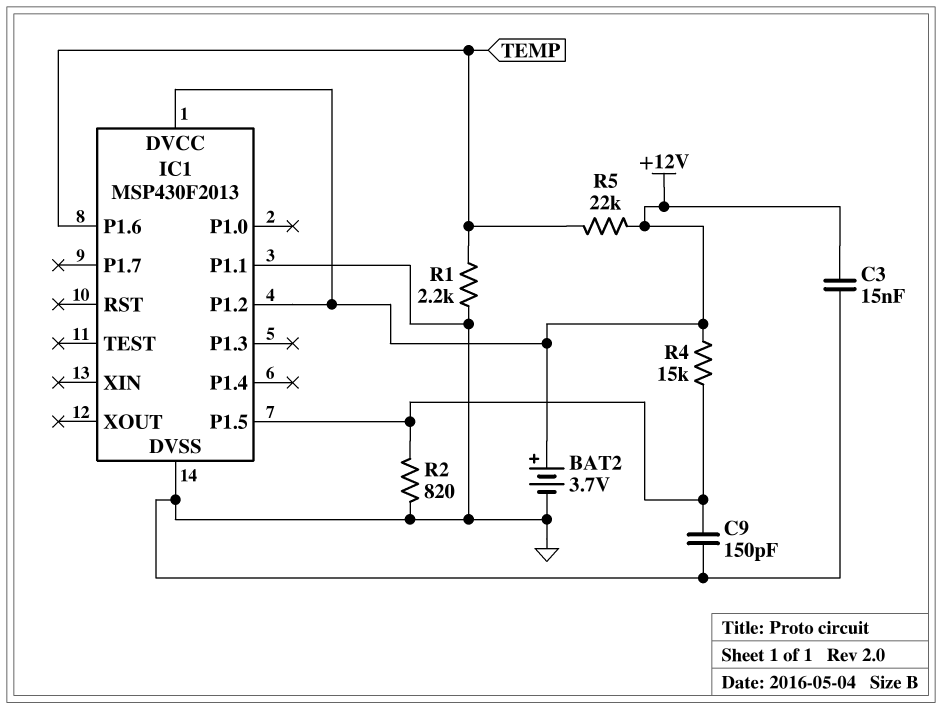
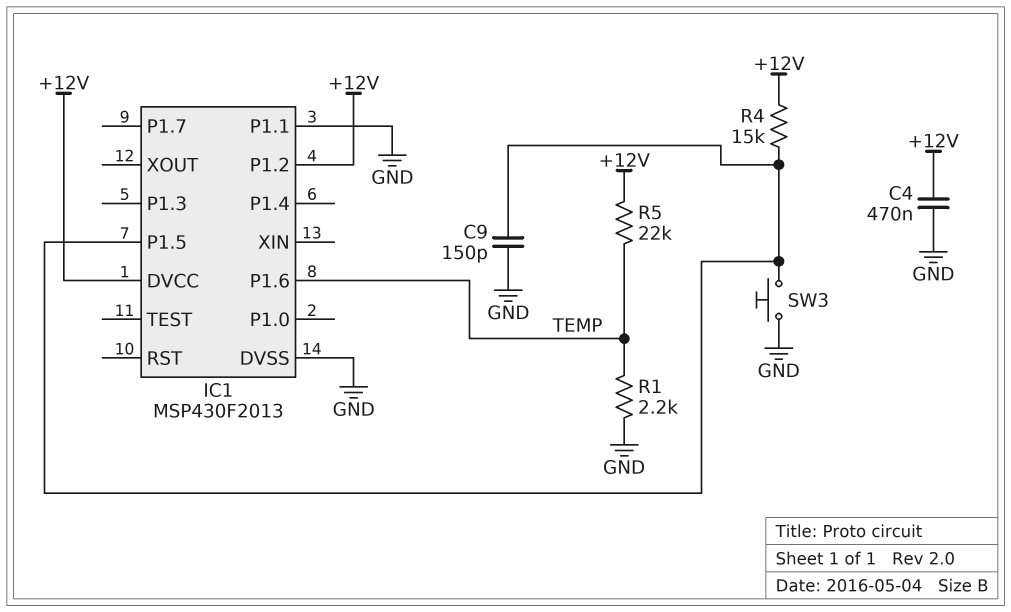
BAT2: 3.7V (plus +12V, minus GND) -> none
C3: 15nF (+12V, GND) -> none
C4: none -> 470nF (+12V, GND)
R2: 820 (GND, IC1/P1.5) -> none
SW3: none -> button (GND, IC1/P1.5)

